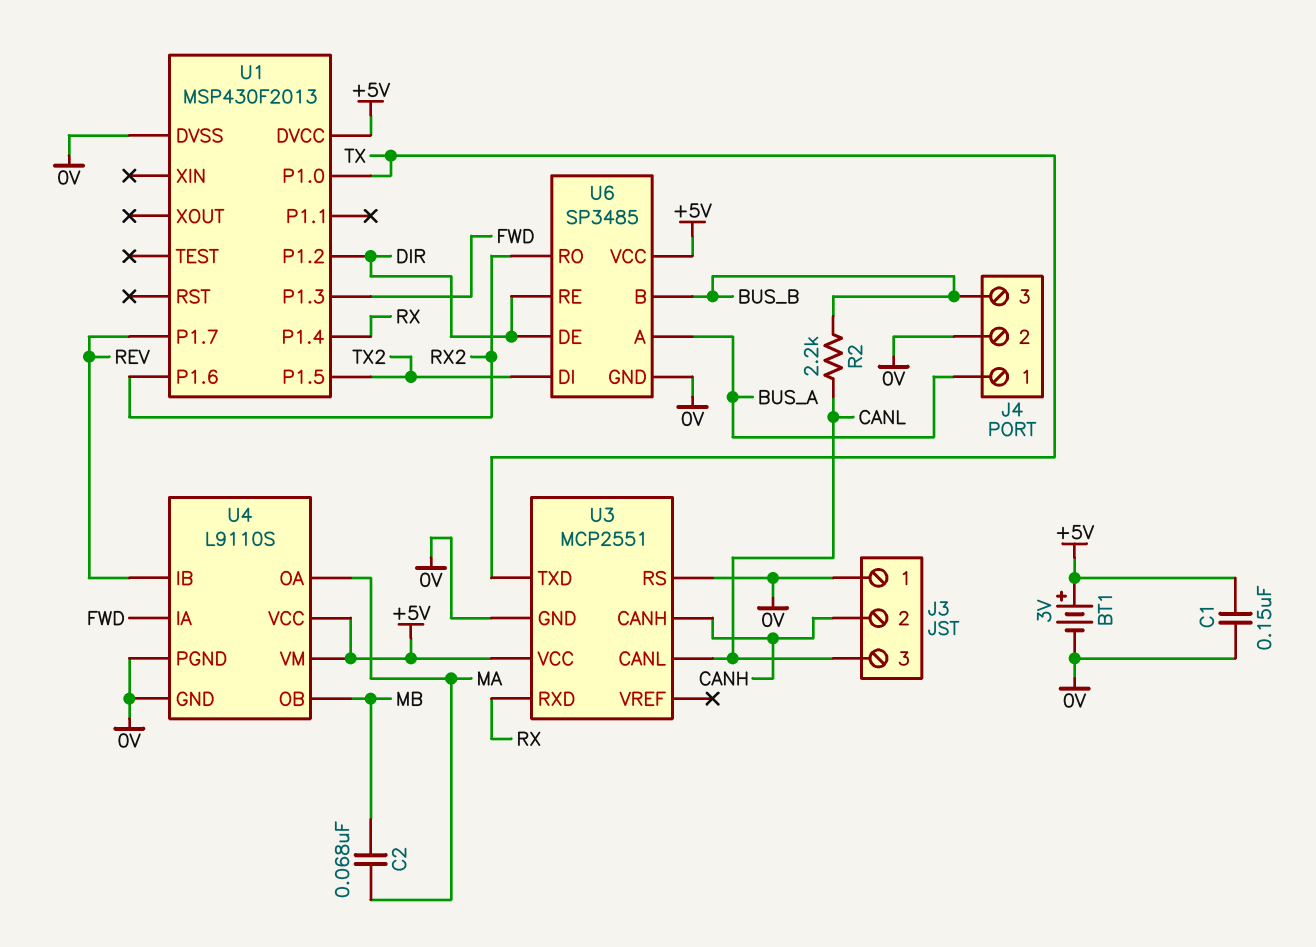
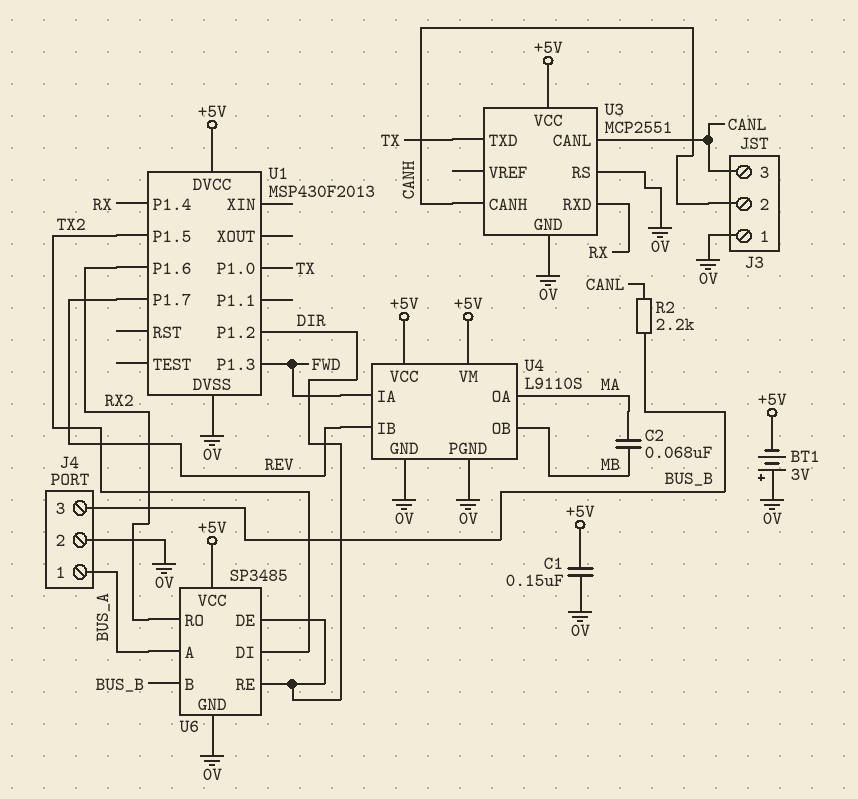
BT1: 3V (plus +5V, minus 0V) -> 3V (plus 0V, minus +5V)

